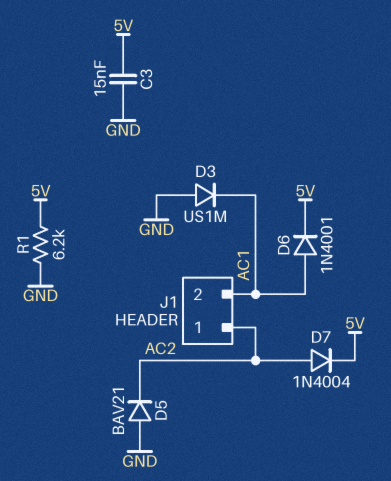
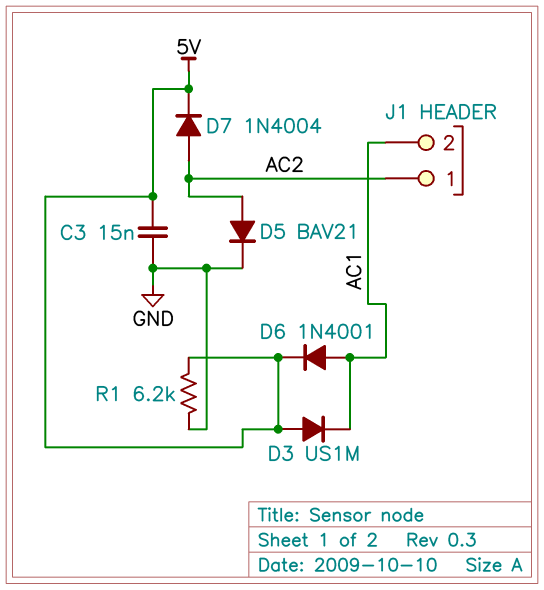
D3: diode US1M (A GND, K AC1) -> diode US1M (A 5V, K AC1)
D5: diode BAV21 (A GND, K AC2) -> diode BAV21 (A AC2, K GND)

